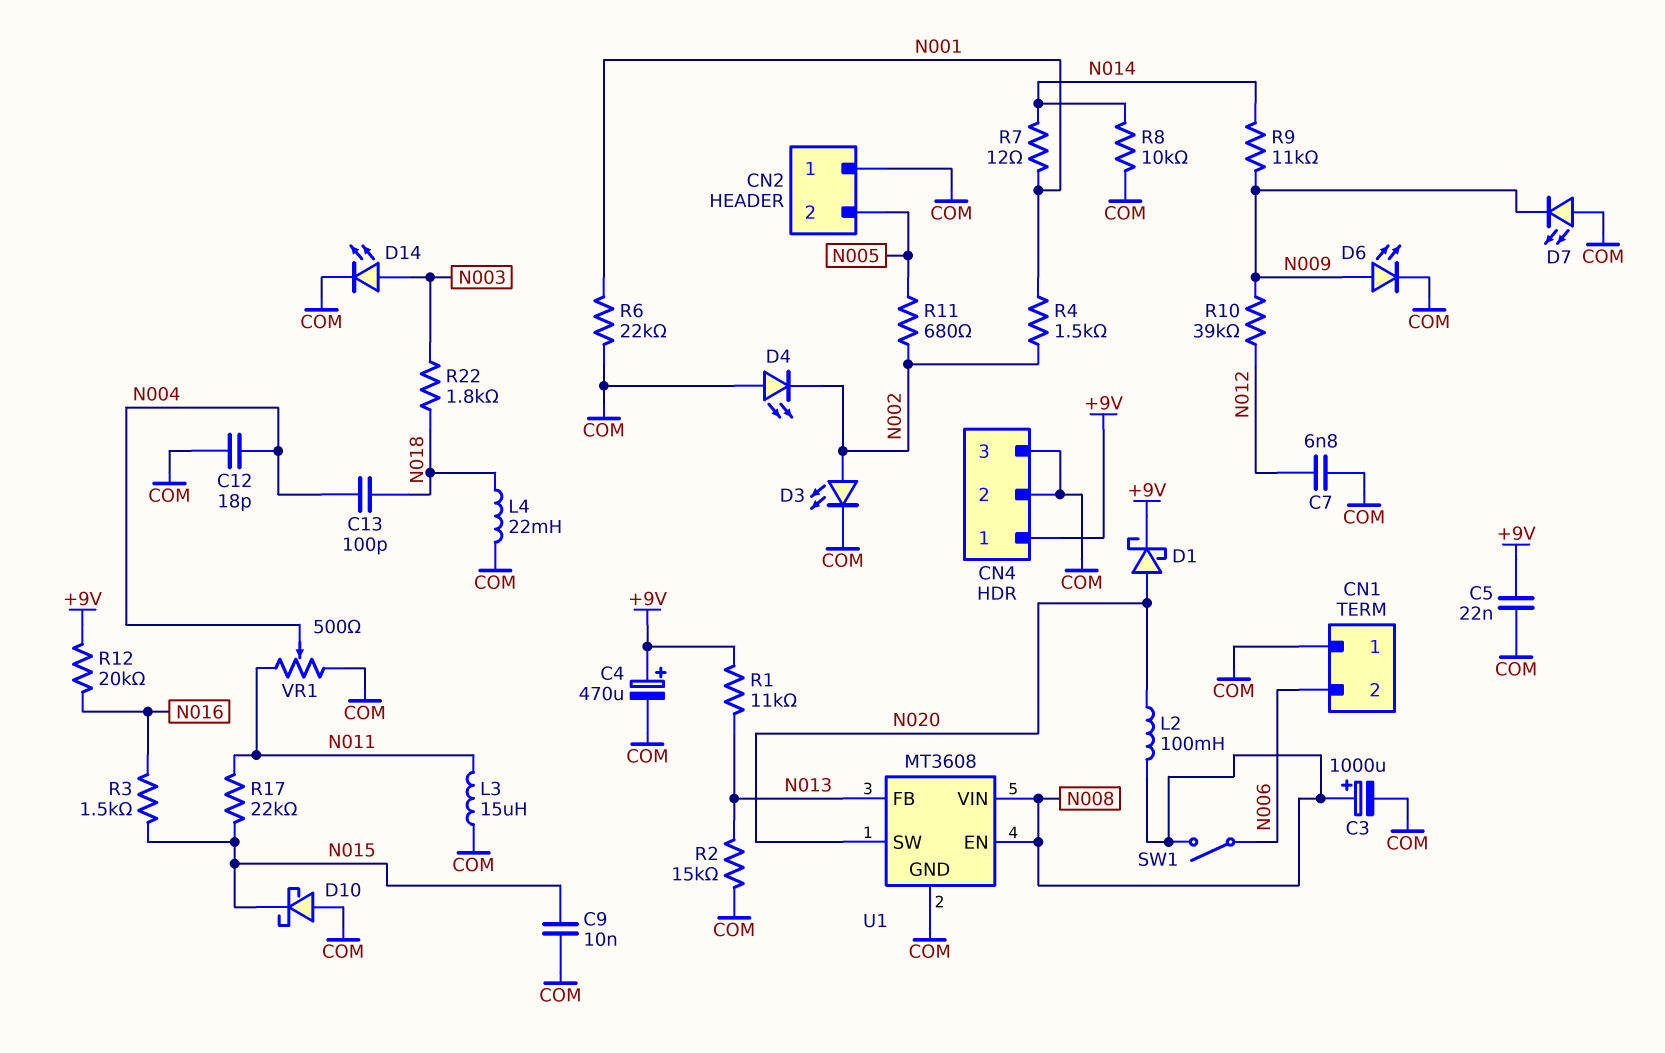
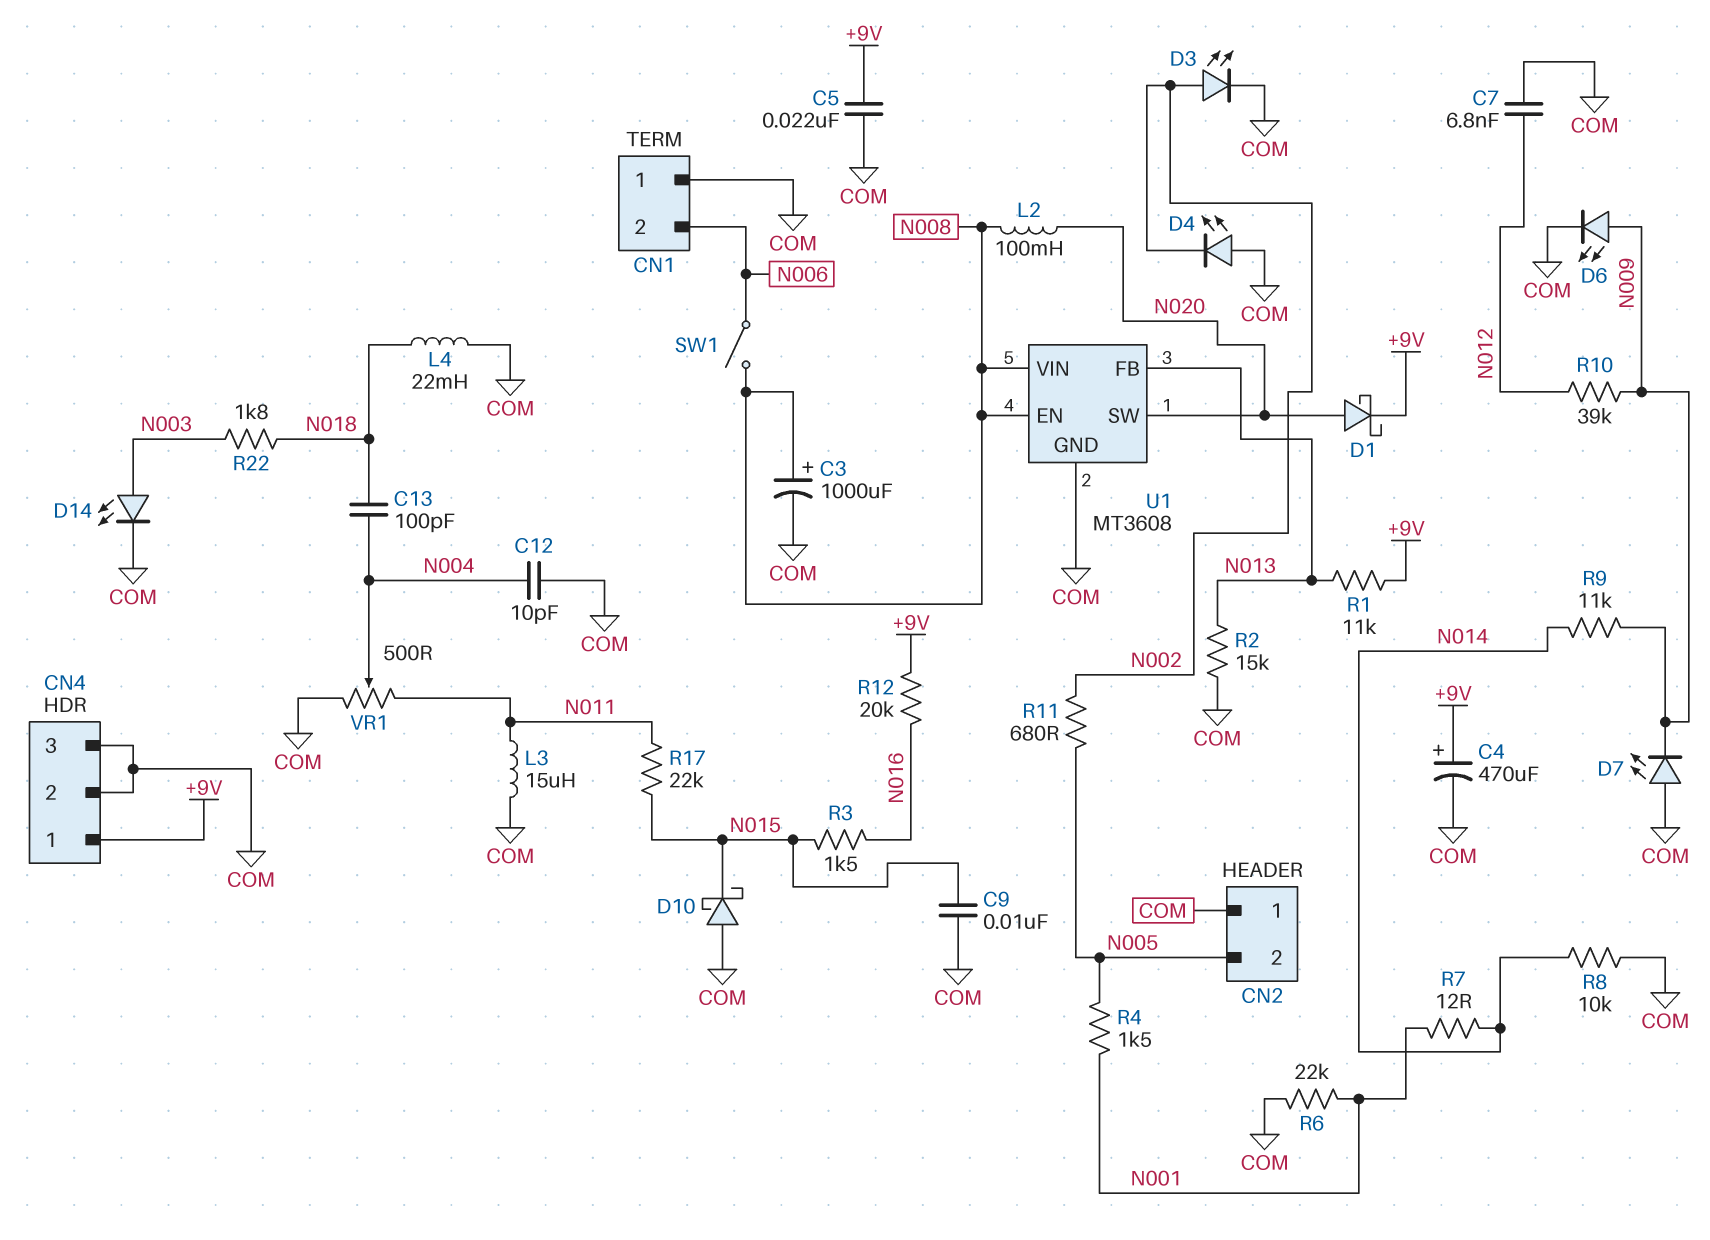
C12: 18pF (COM, N004) -> 10pF (COM, N004)
R4: 1.5k (N001, N002) -> 1.5k (N001, N005)

